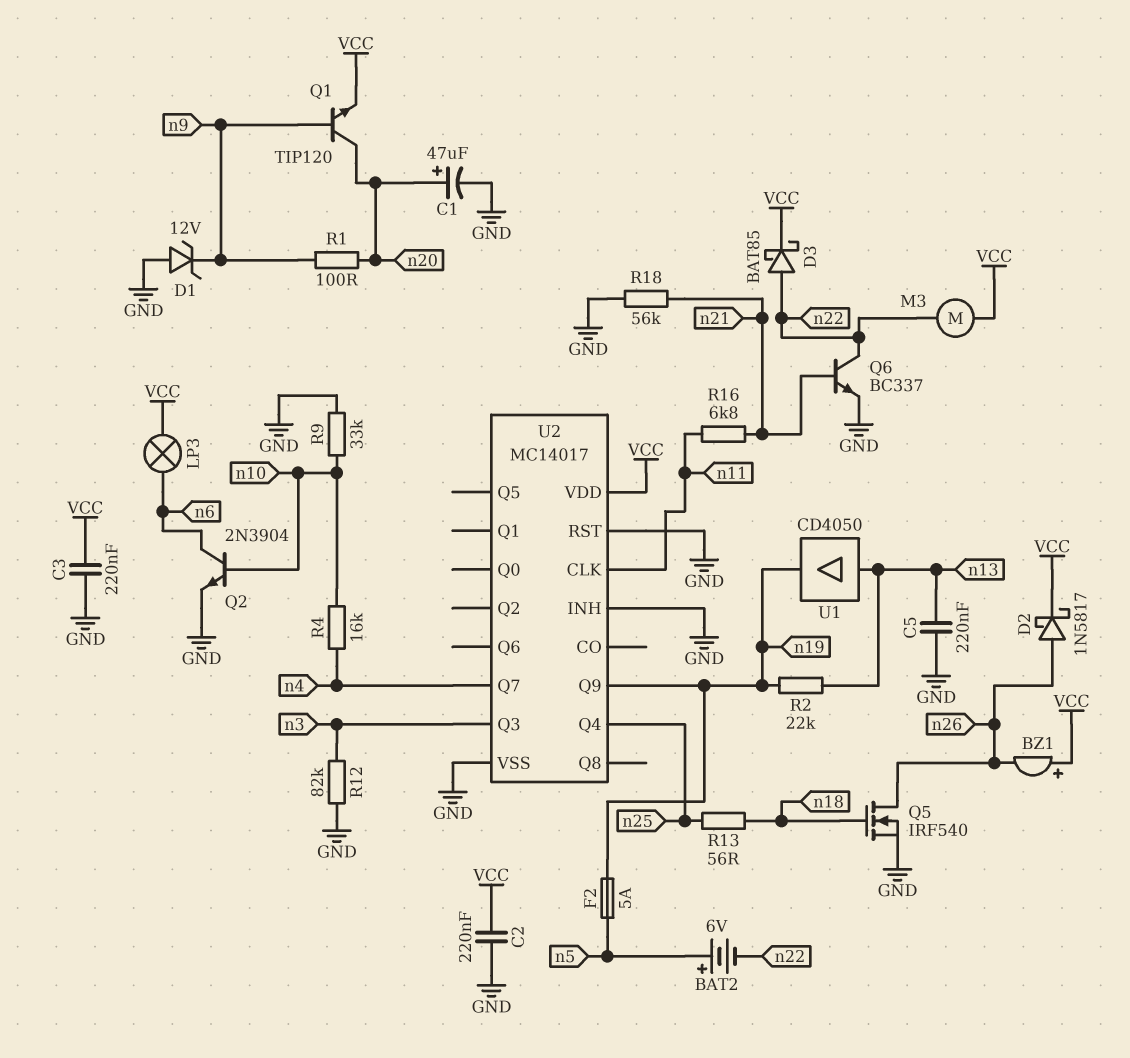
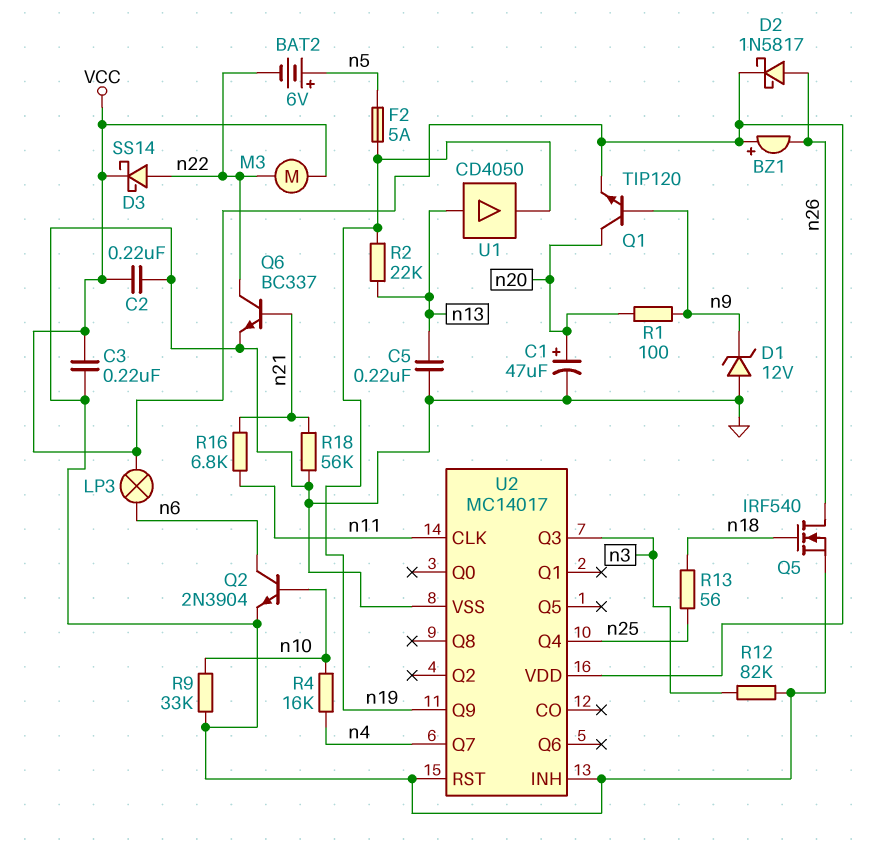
D3: schottky BAT85 (A n22, K VCC) -> schottky SS14 (A n22, K VCC)

